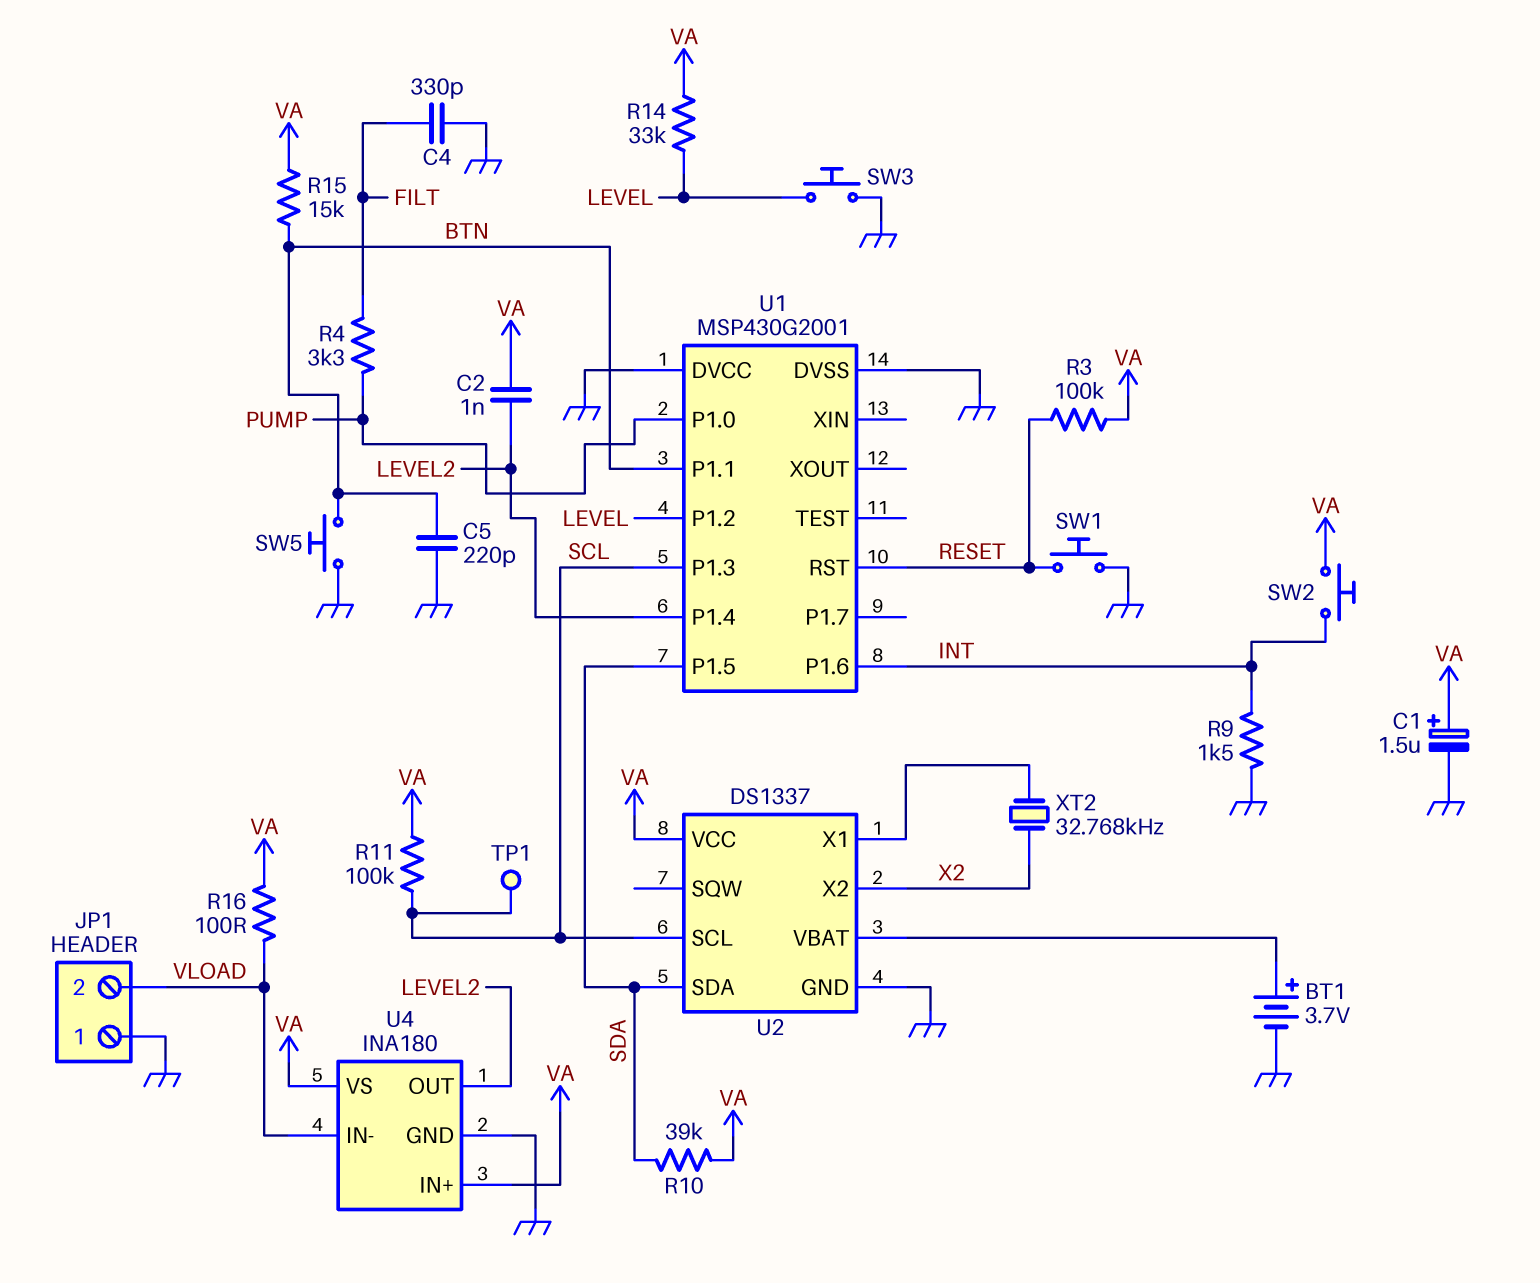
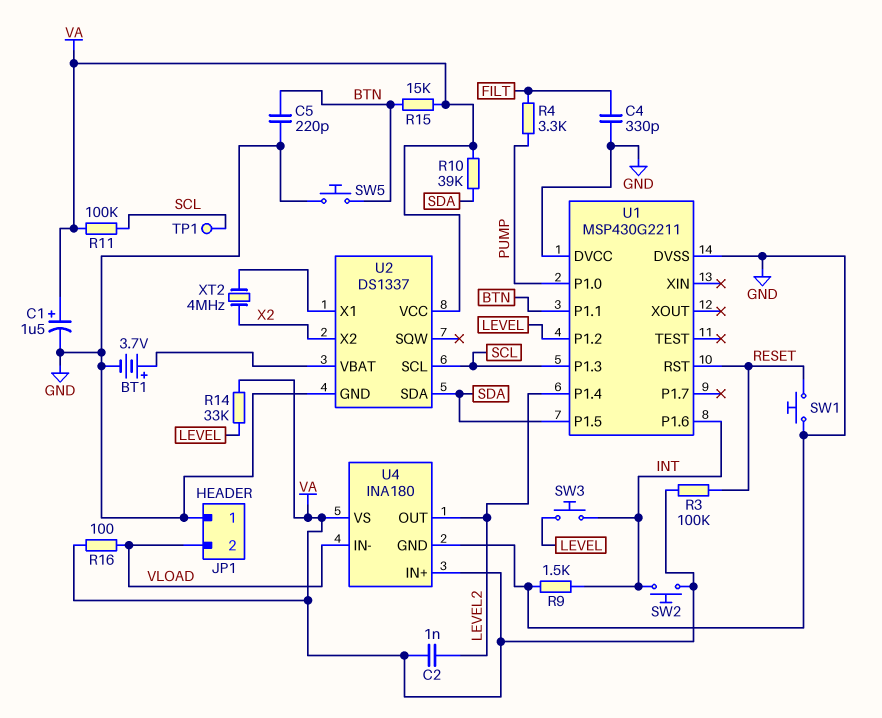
SW3: button (GND, LEVEL) -> button (INT, LEVEL)
U1: MSP430G2001 -> MSP430G2211
XT2: 32.768kHz (U2/X1, X2) -> 4MHz (U2/X1, X2)

